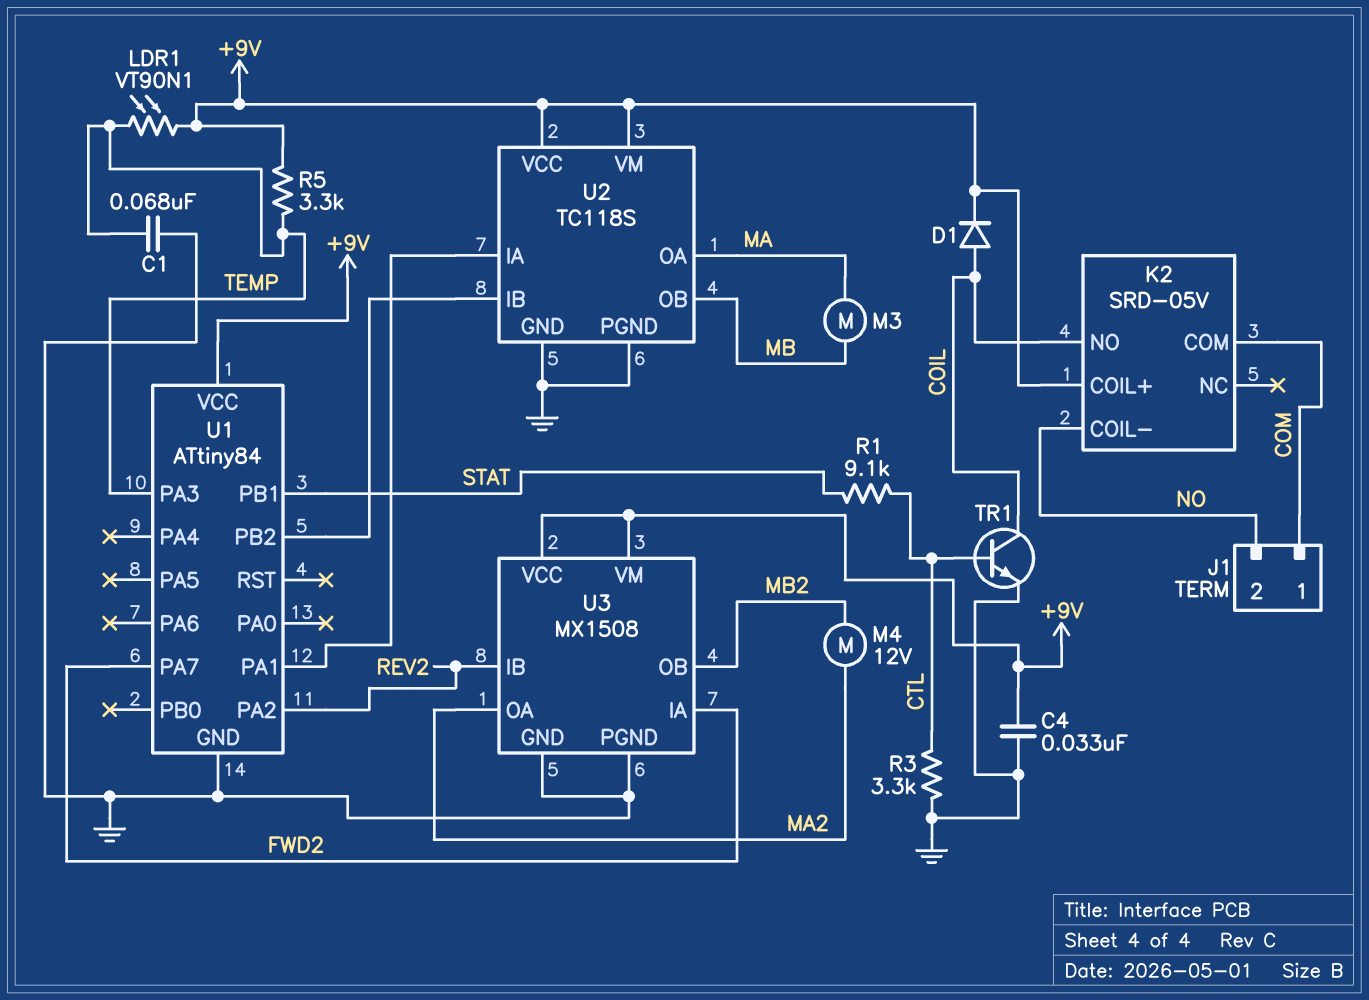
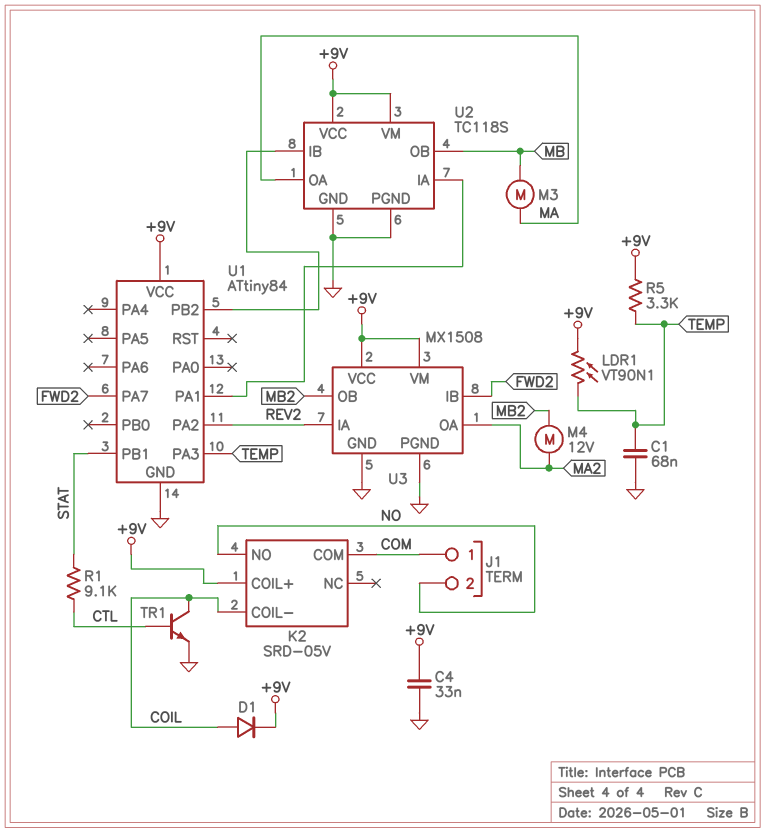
K2 pin COIL-: NO -> COIL
K2 pin NO: COIL -> NO
R3: 3.3k (CTL, GND) -> none
U3 pin IA: FWD2 -> REV2
U3 pin IB: REV2 -> FWD2

